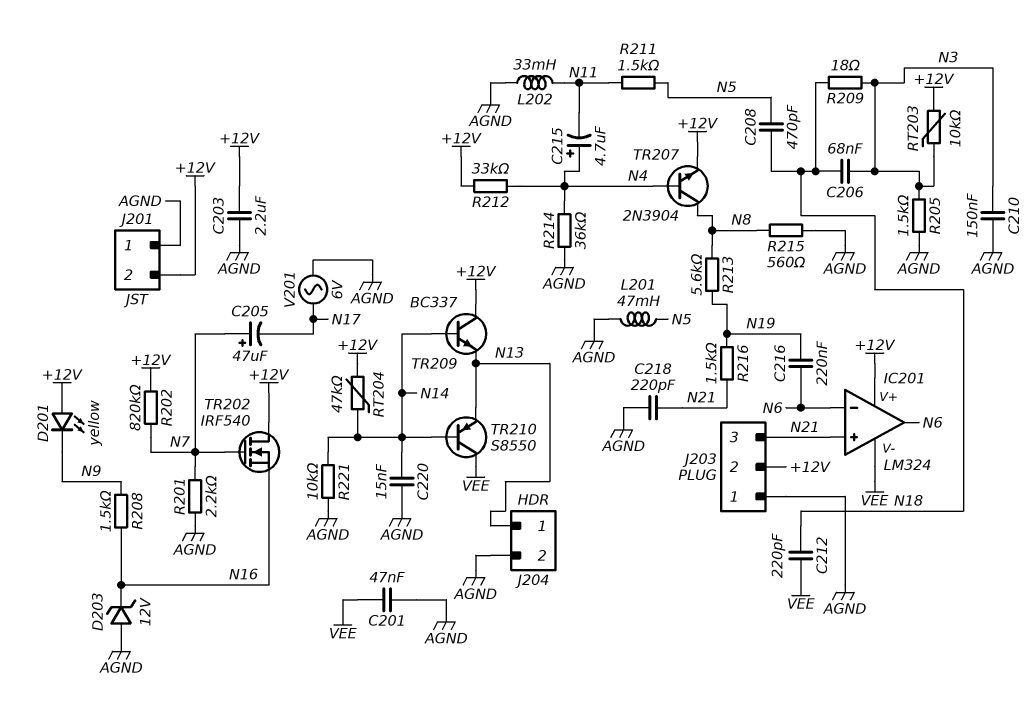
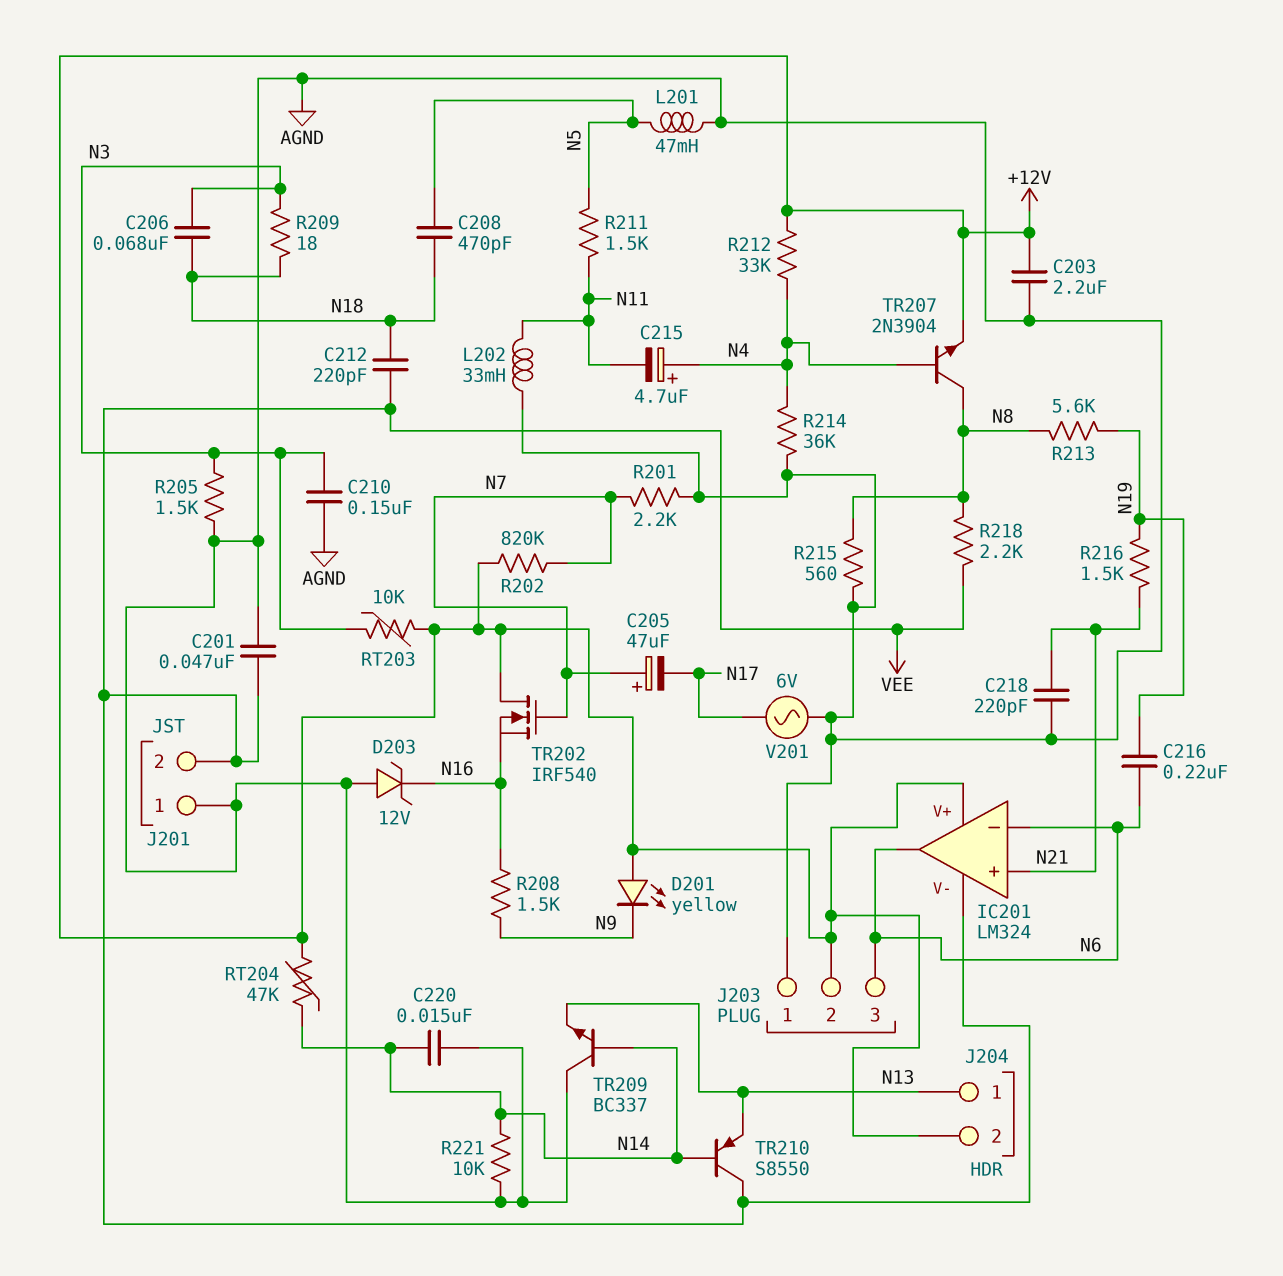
J201 pin 2: +12V -> VEE
J203 pin 3: N21 -> N6
J204 pin 2: AGND -> +12V
R218: none -> 2.2k (N8, VEE)
TR209: NPN BC337 (B N14, C +12V, E N13) -> NPN BC337 (B N14, C AGND, E N13)

